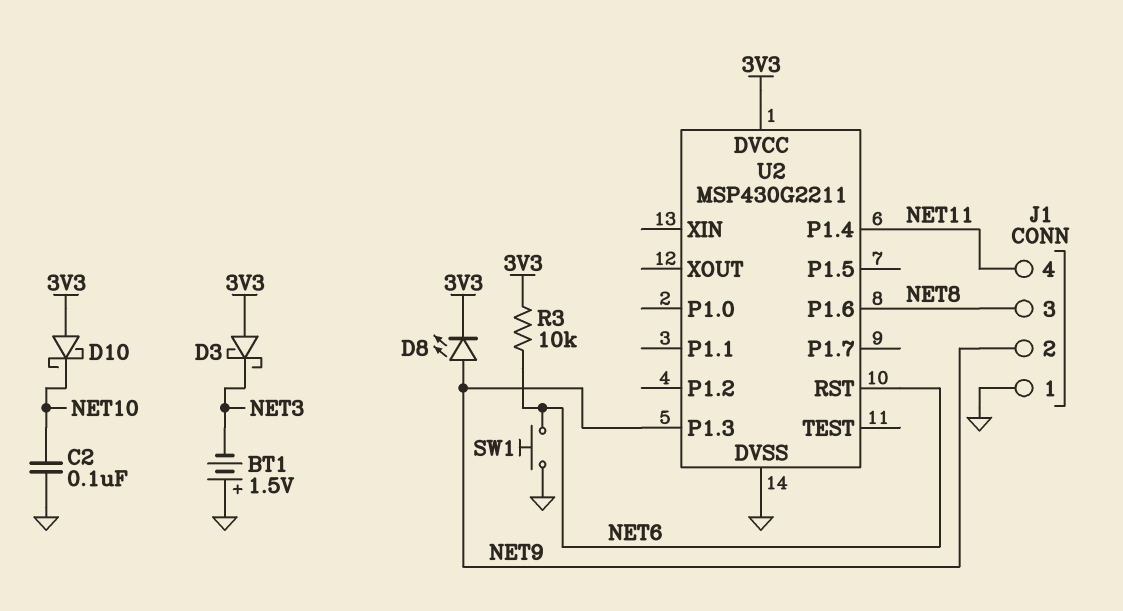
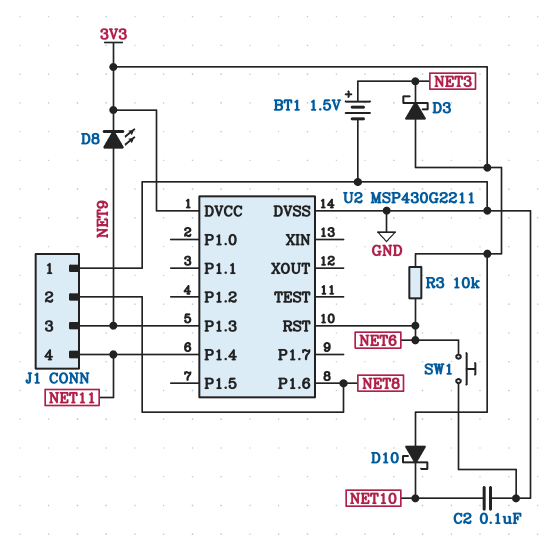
BT1: 1.5V (plus GND, minus NET3) -> 1.5V (plus NET3, minus GND)
J1 pin 2: NET9 -> NET8
J1 pin 3: NET8 -> NET9

